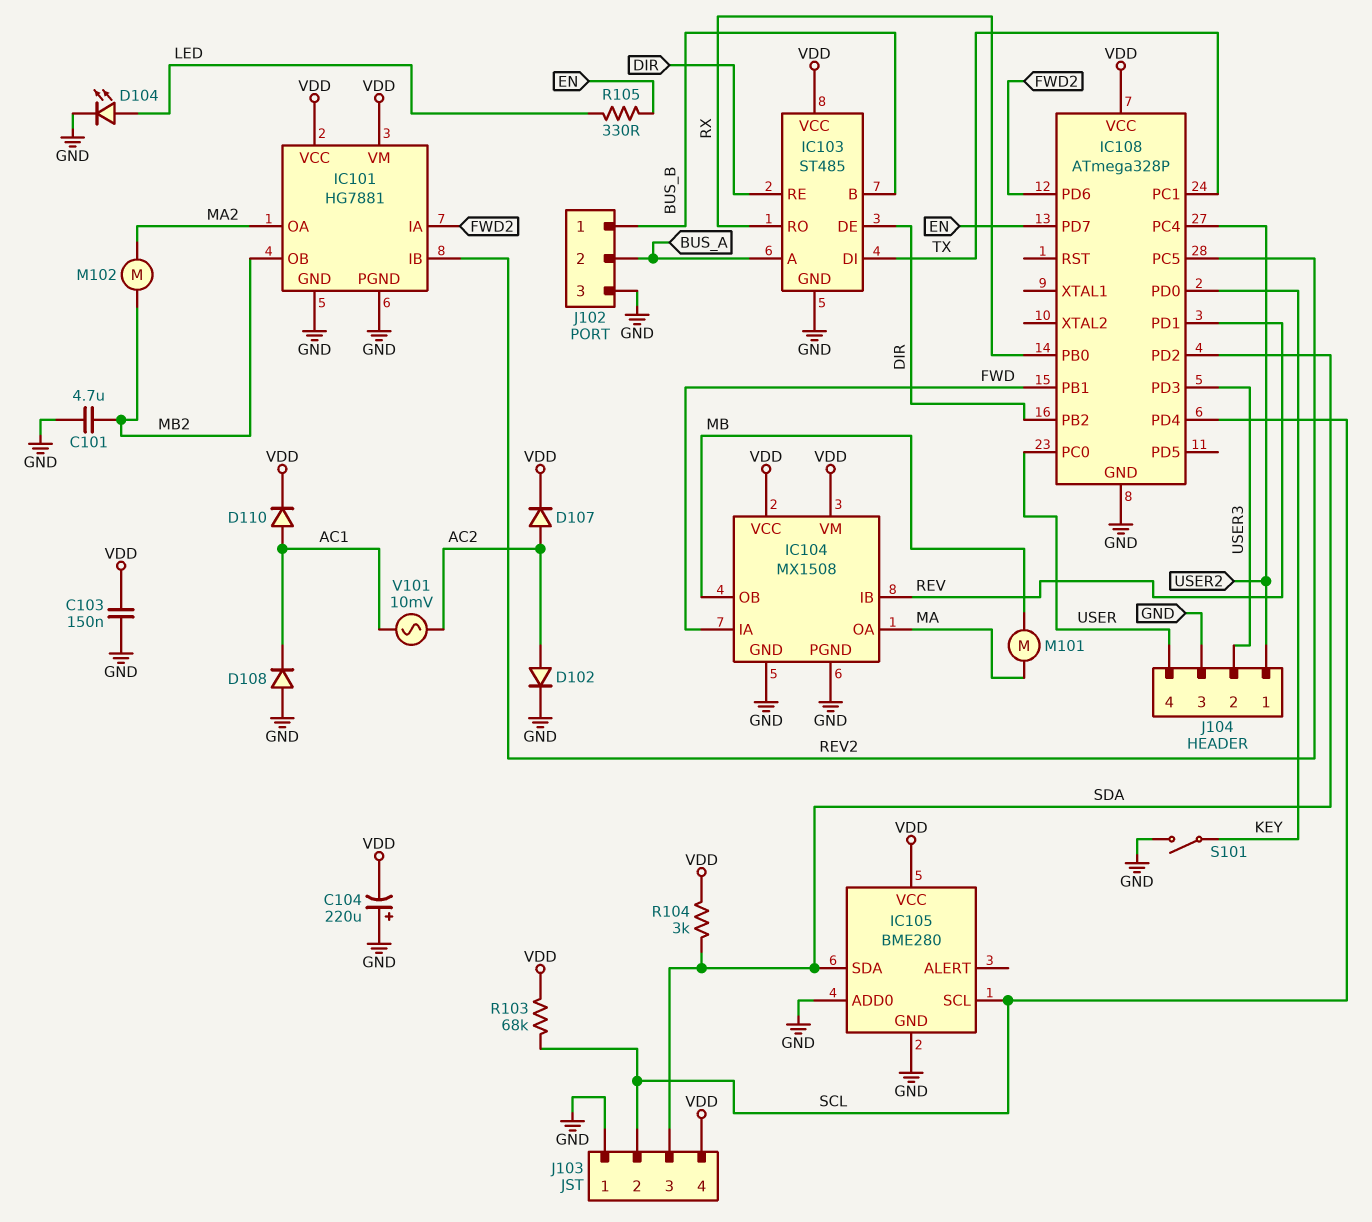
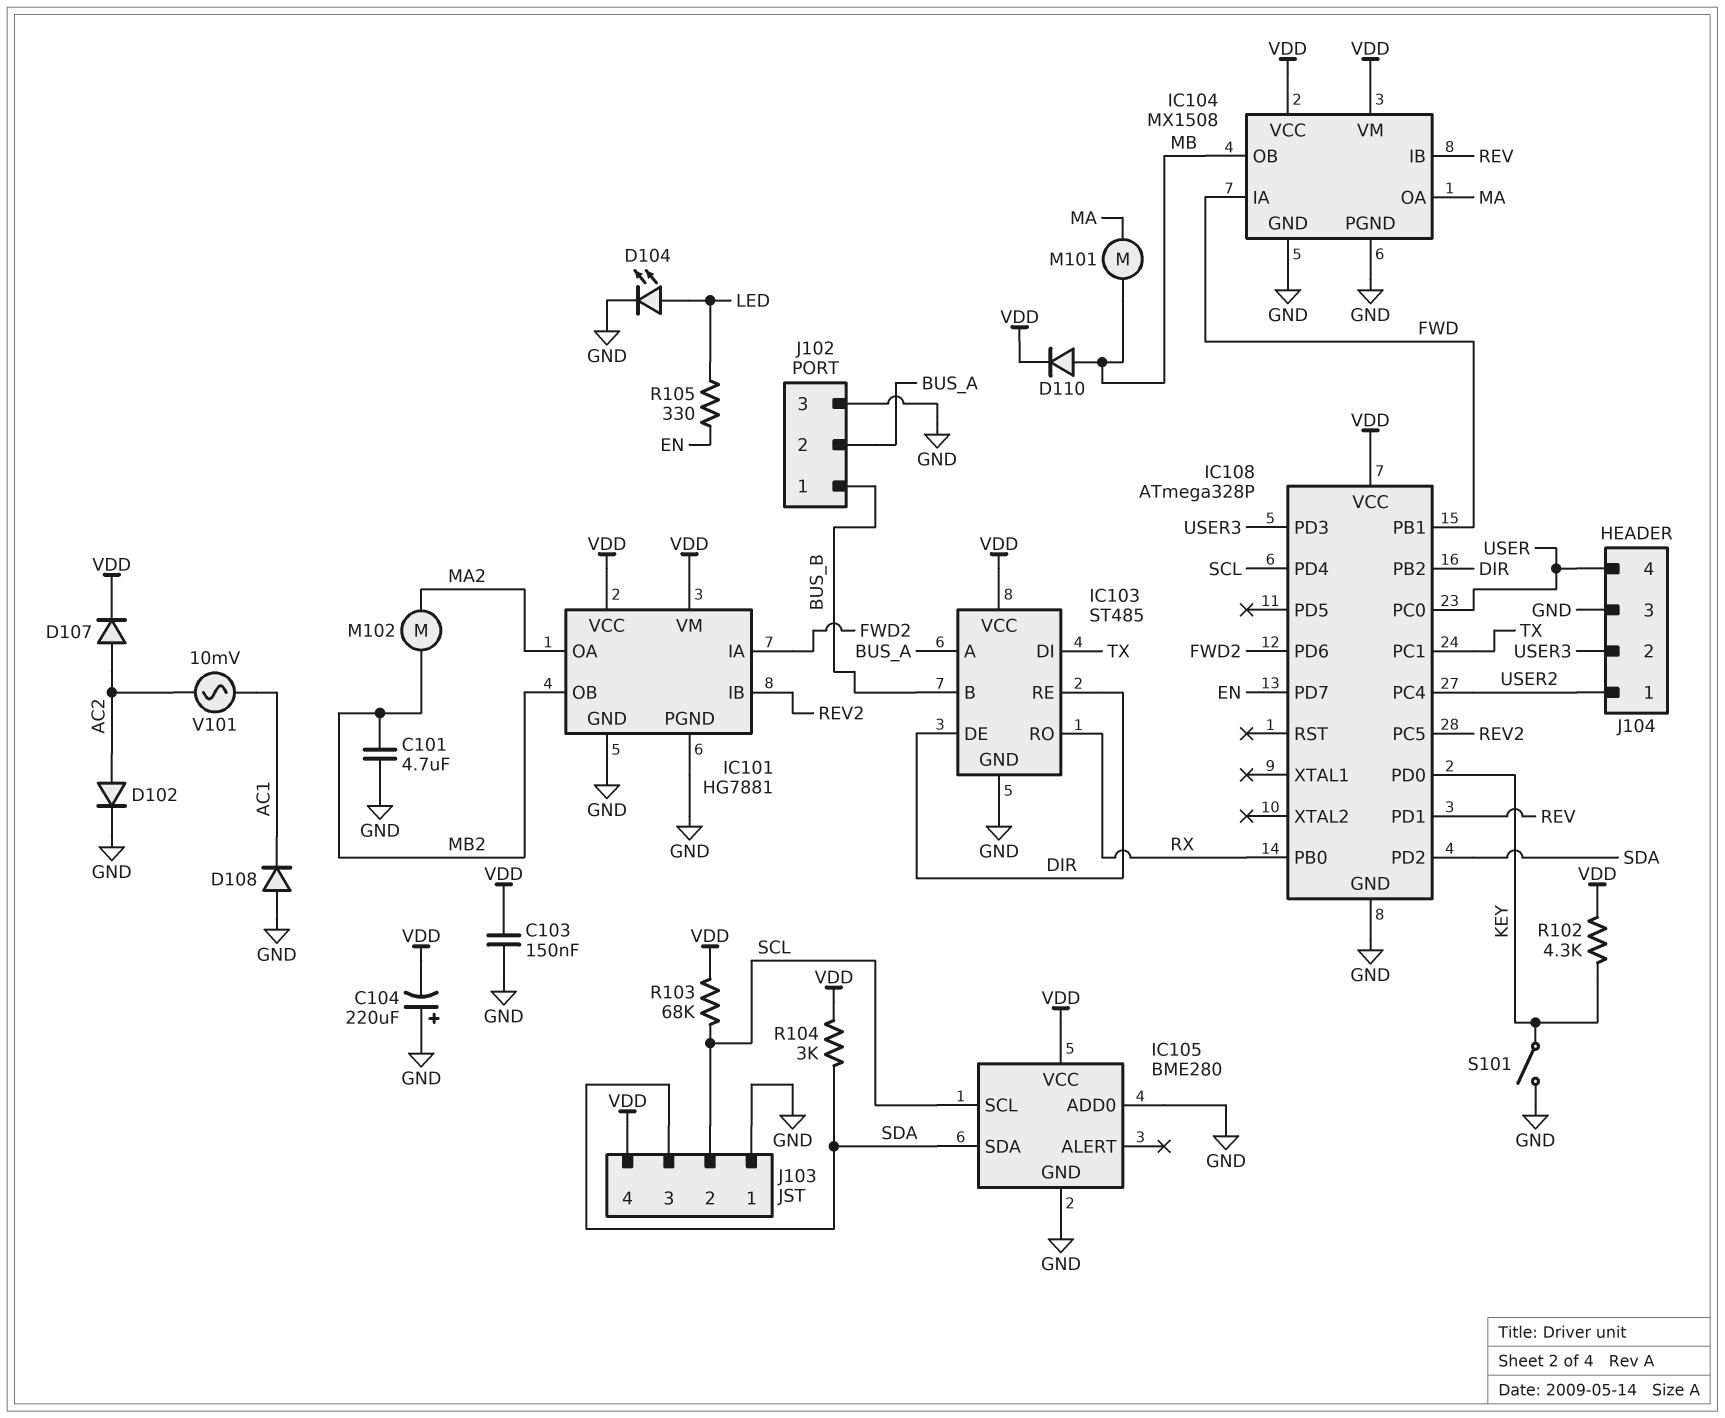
D110: diode (A AC1, K VDD) -> diode (A MB, K VDD)
R102: none -> 4.3k (KEY, VDD)

